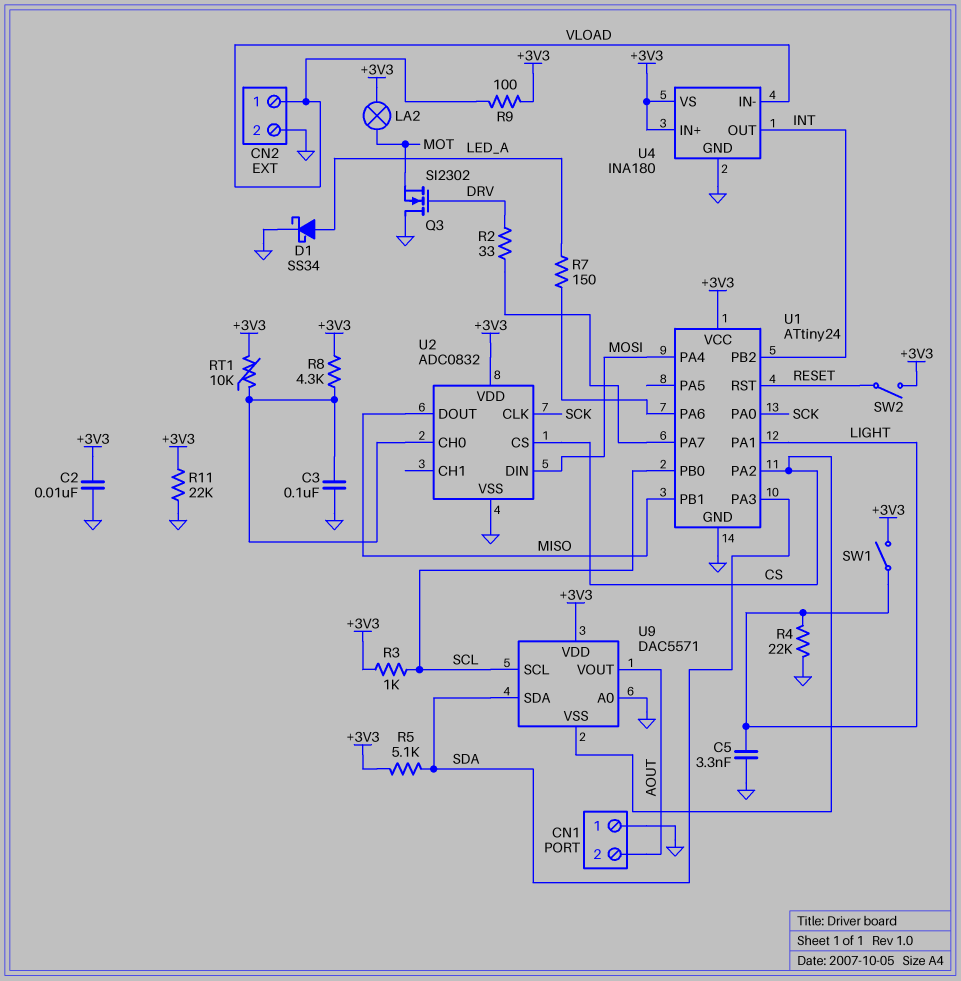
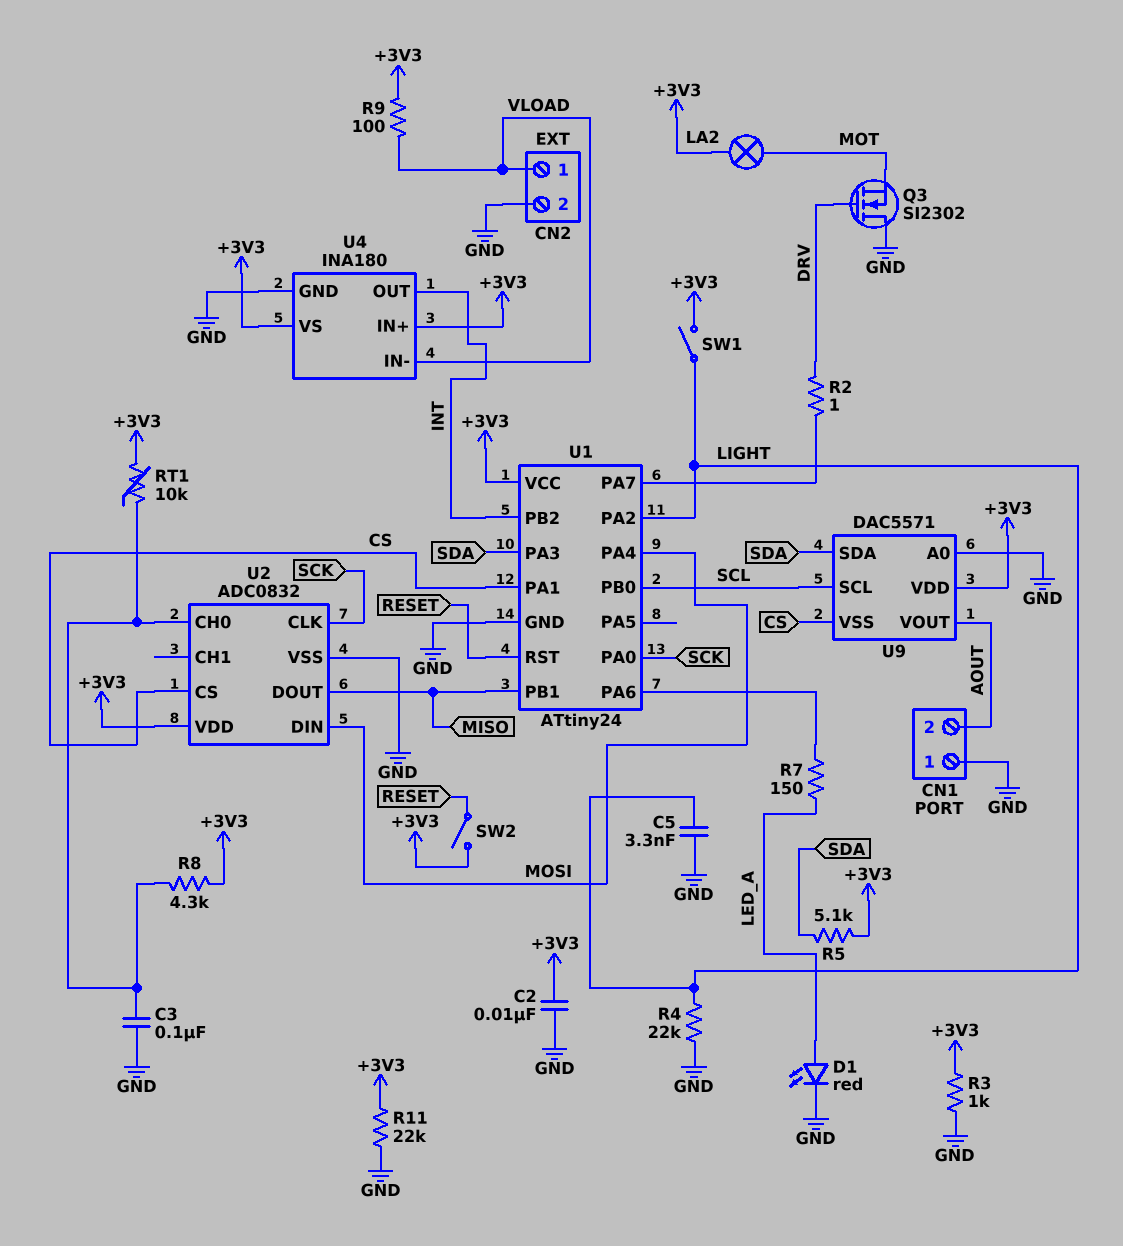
D1: schottky SS34 (A LED_A, K GND) -> LED red (A LED_A, K GND)
R2: 33 (DRV, U1/PA7) -> 1 (DRV, U1/PA7)
R3: 1k (+3V3, SCL) -> 1k (+3V3, GND)
U1 pin PA1: LIGHT -> CS
U1 pin PA2: CS -> LIGHT

